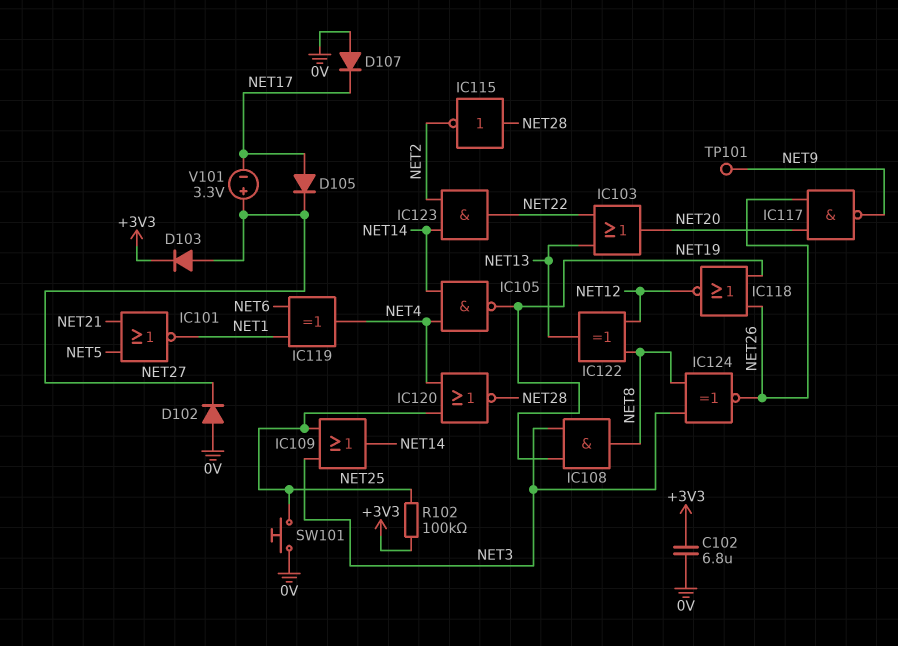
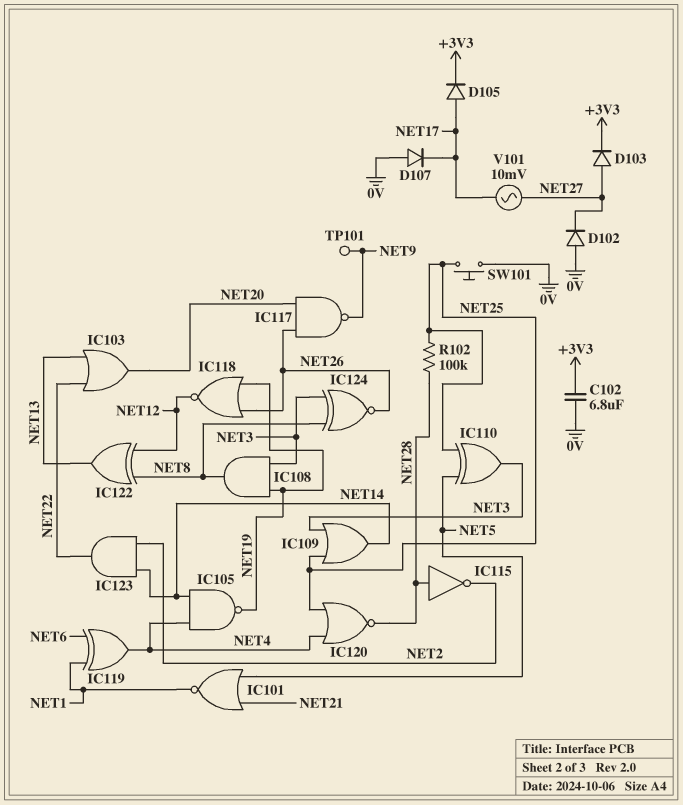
D105: diode (A NET17, K NET27) -> diode (A NET17, K +3V3)
IC110: none -> XOR (in NET5, in NET25, out NET3)
R102: 100k (+3V3, NET25) -> 100k (NET25, NET28)
V101: 3.3V (plus NET27, minus NET17) -> AC 10mV (NET17, NET27)

